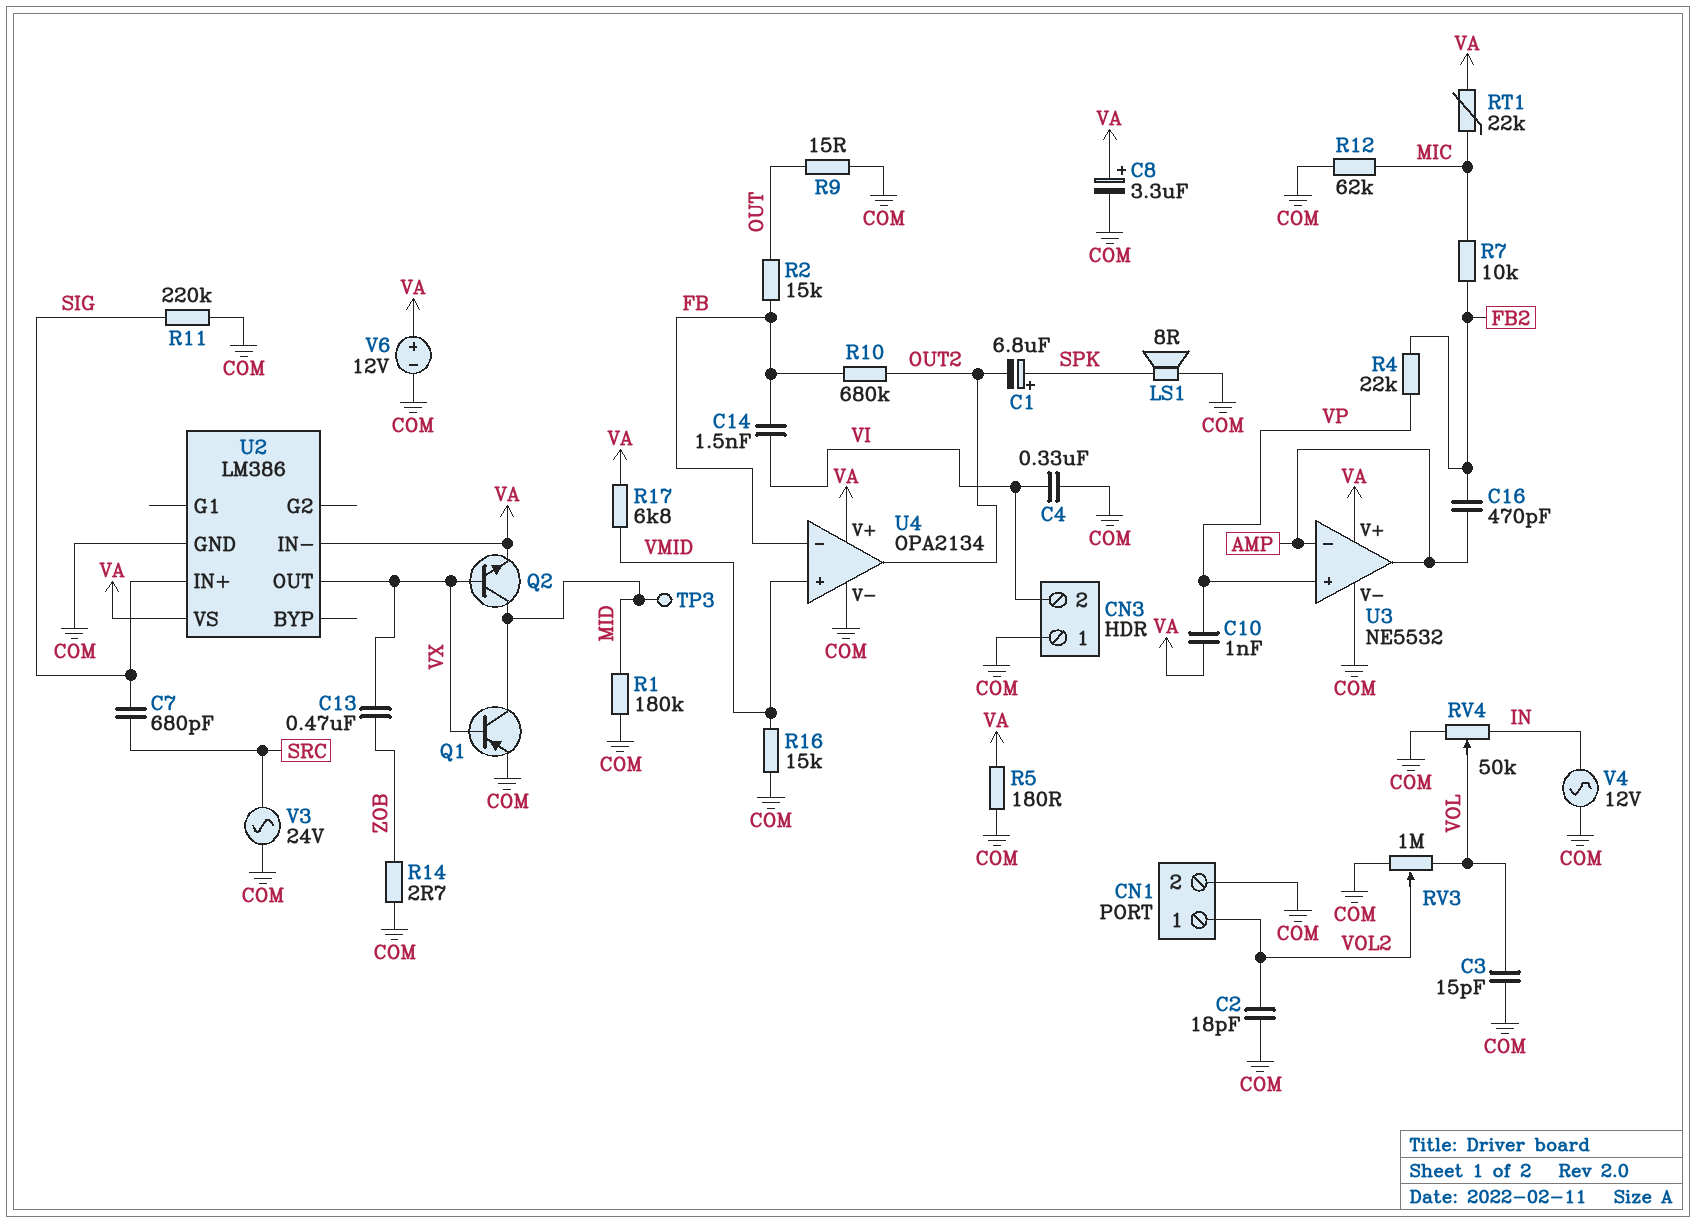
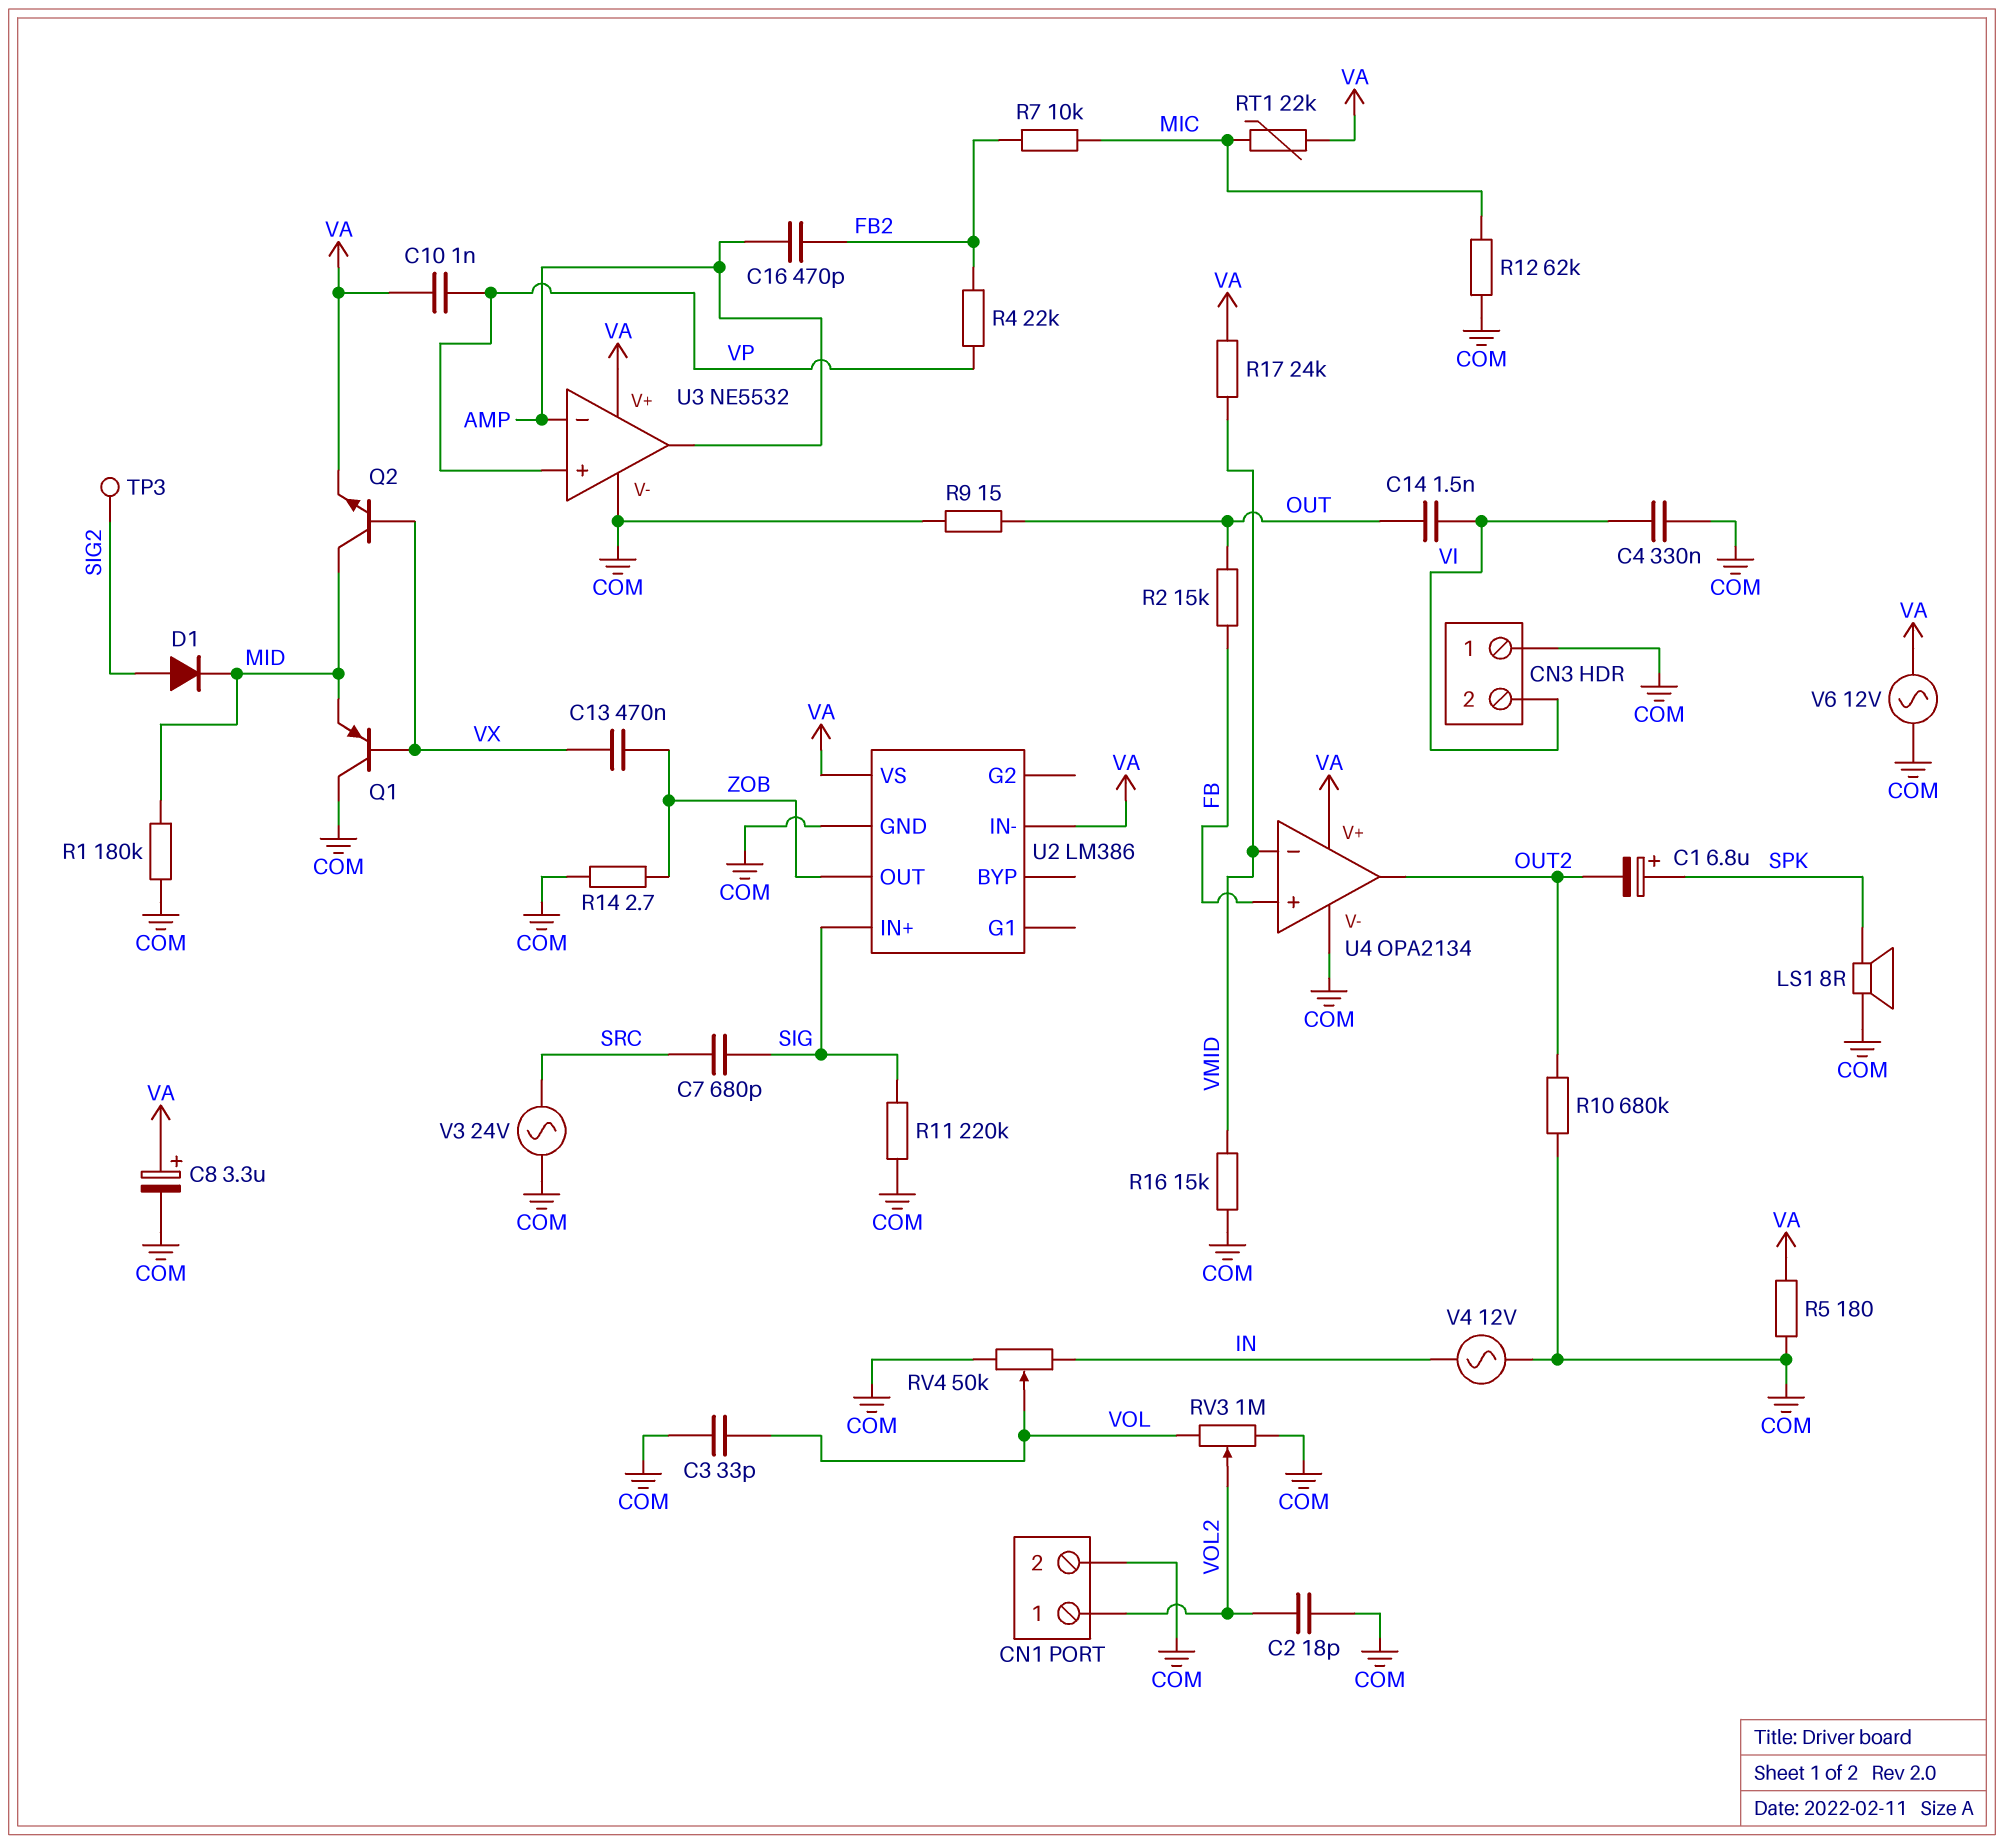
C3: 15pF (COM, VOL) -> 33pF (COM, VOL)
C14: 1.5nF (FB, VI) -> 1.5nF (OUT, VI)
D1: none -> diode (A SIG2, K MID)
Q1: PNP (B VX, C MID, E COM) -> PNP (B VX, C COM, E MID)
R10: 680k (FB, OUT2) -> 680k (COM, OUT2)
R17: 6.8k (VA, VMID) -> 24k (VA, VMID)
TP3: test point (MID) -> test point (SIG2)
U2 pin OUT: VX -> ZOB
U4 pin in+: VMID -> FB
U4 pin in-: FB -> VMID
V6: 12V (plus VA, minus COM) -> AC 12V (COM, VA)

